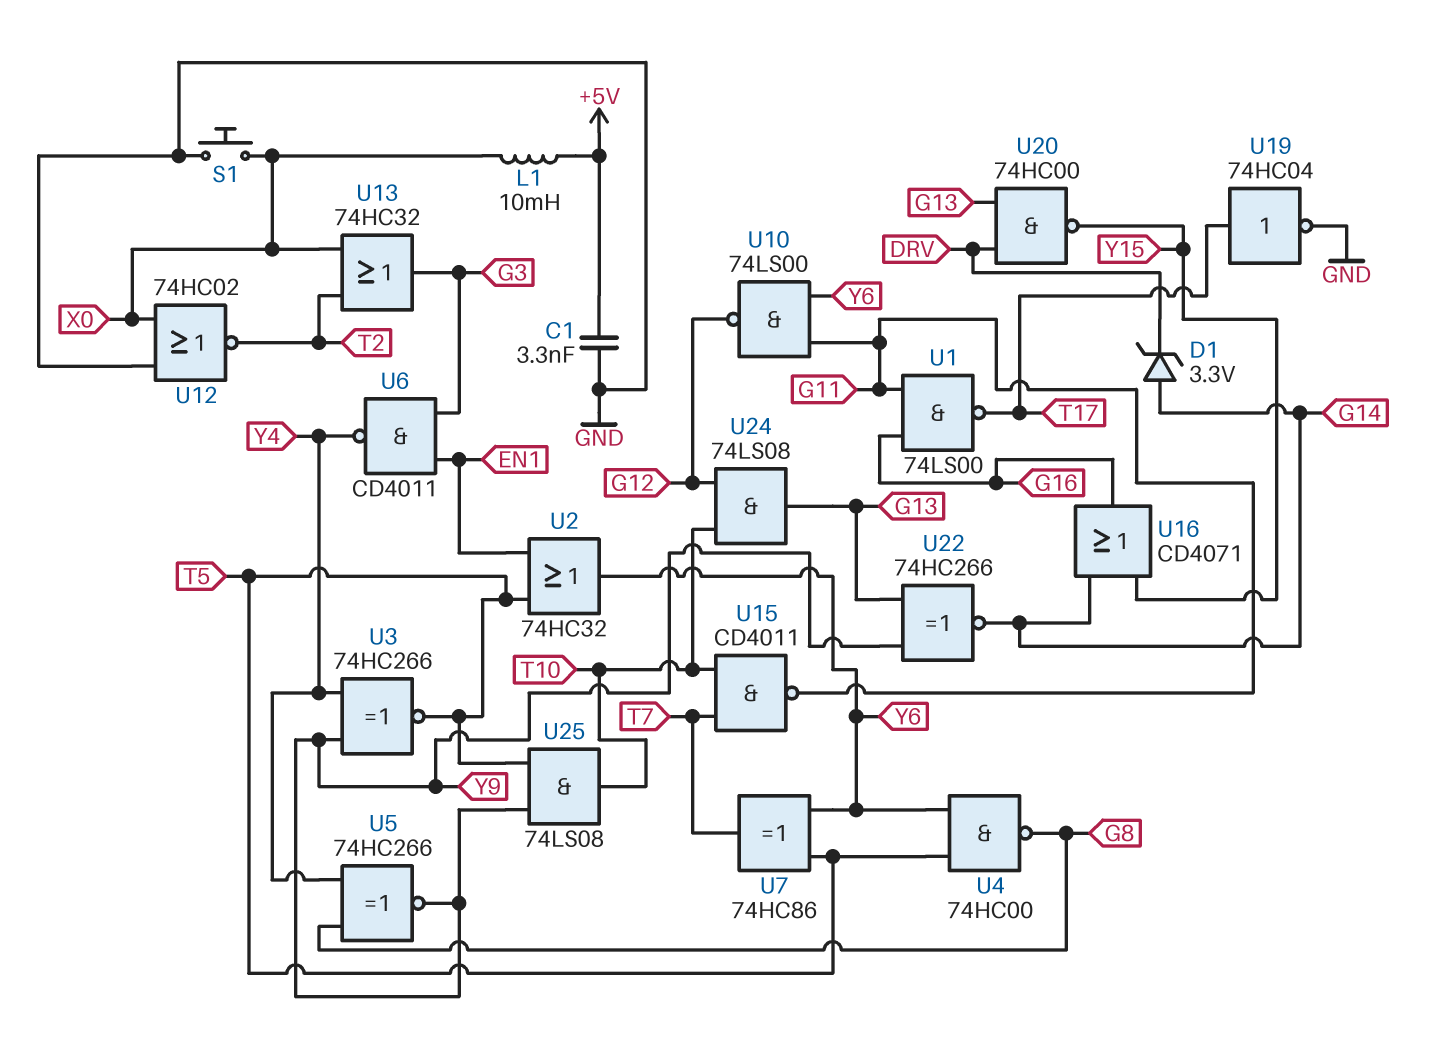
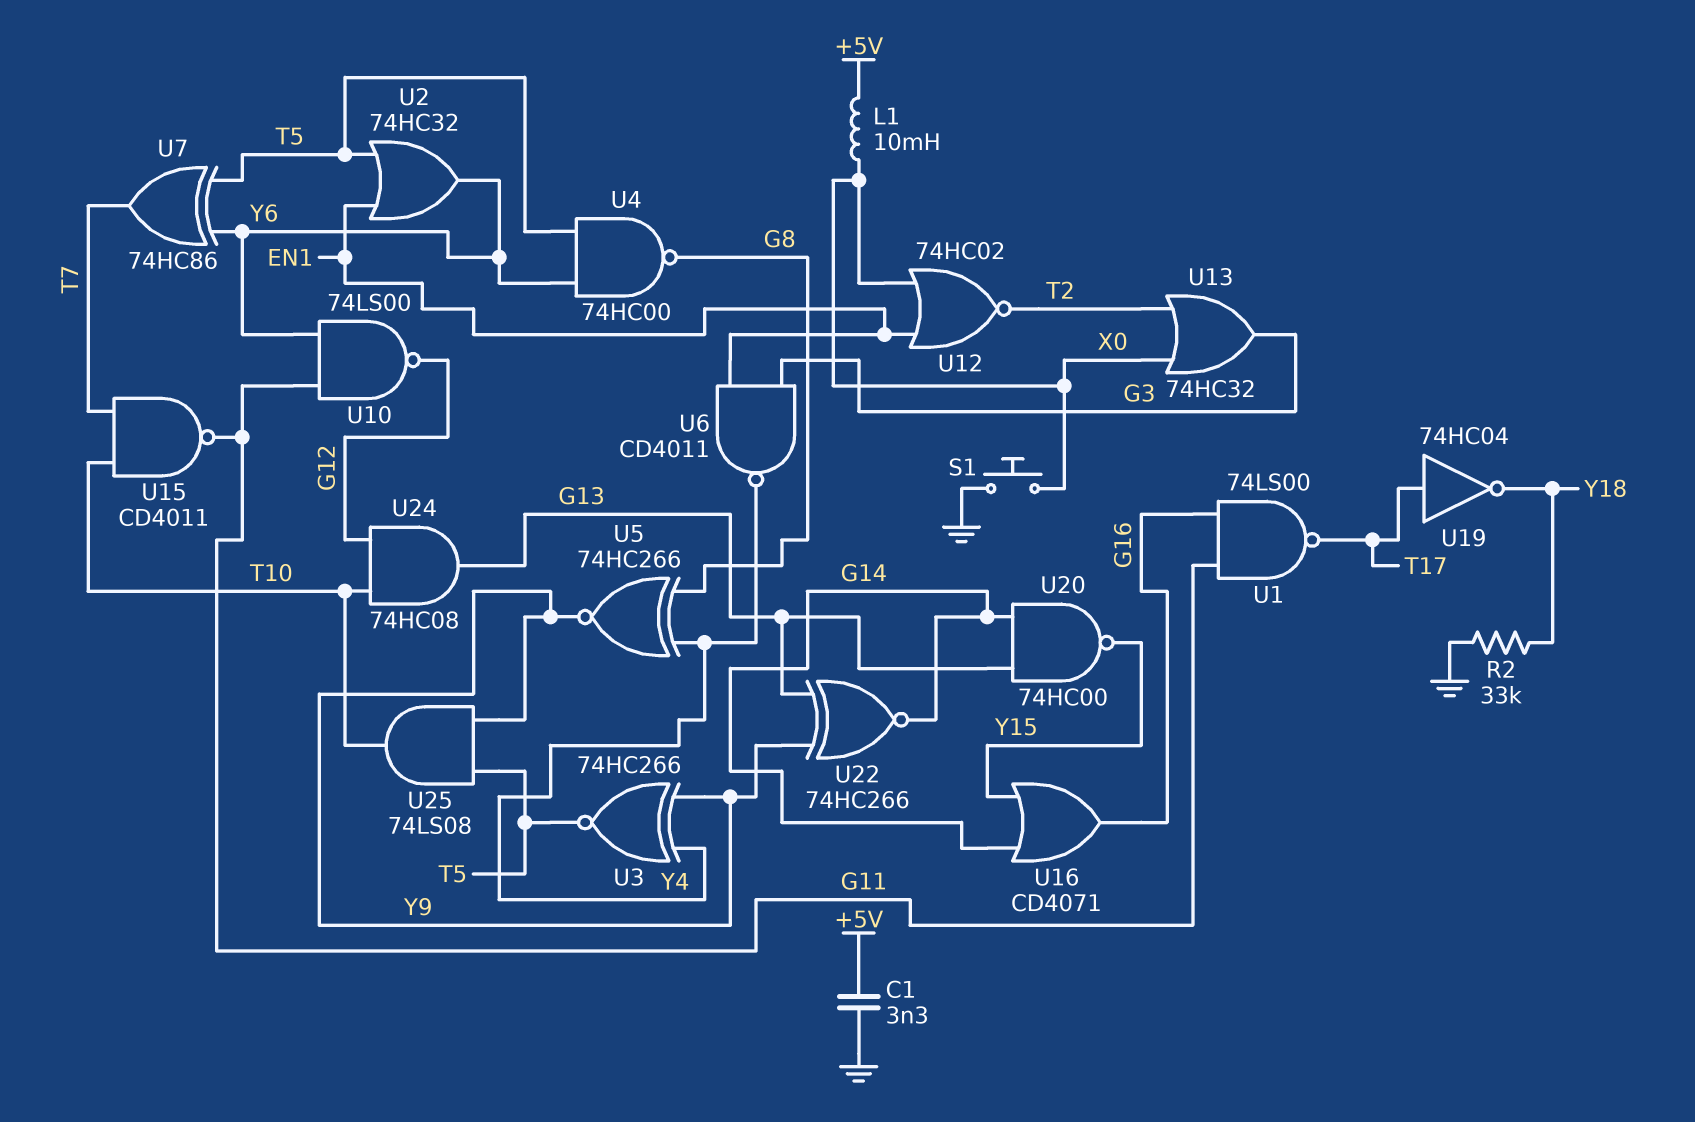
D1: zener 3.3V (A G14, K DRV) -> none
R2: none -> 33k (GND, Y18)
U12: NOR 74HC02 (in GND, in X0, out T2) -> NOR 74HC02 (in EN1, in X0, out T2)
U19: NOT 74HC04 (in T17, out GND) -> NOT 74HC04 (in T17, out Y18)
U20: NAND 74HC00 (in DRV, in G13, out Y15) -> NAND 74HC00 (in G13, in G14, out Y15)
U24: AND 74LS08 (in G12, in T10, out G13) -> AND 74HC08 (in G12, in T10, out G13)

